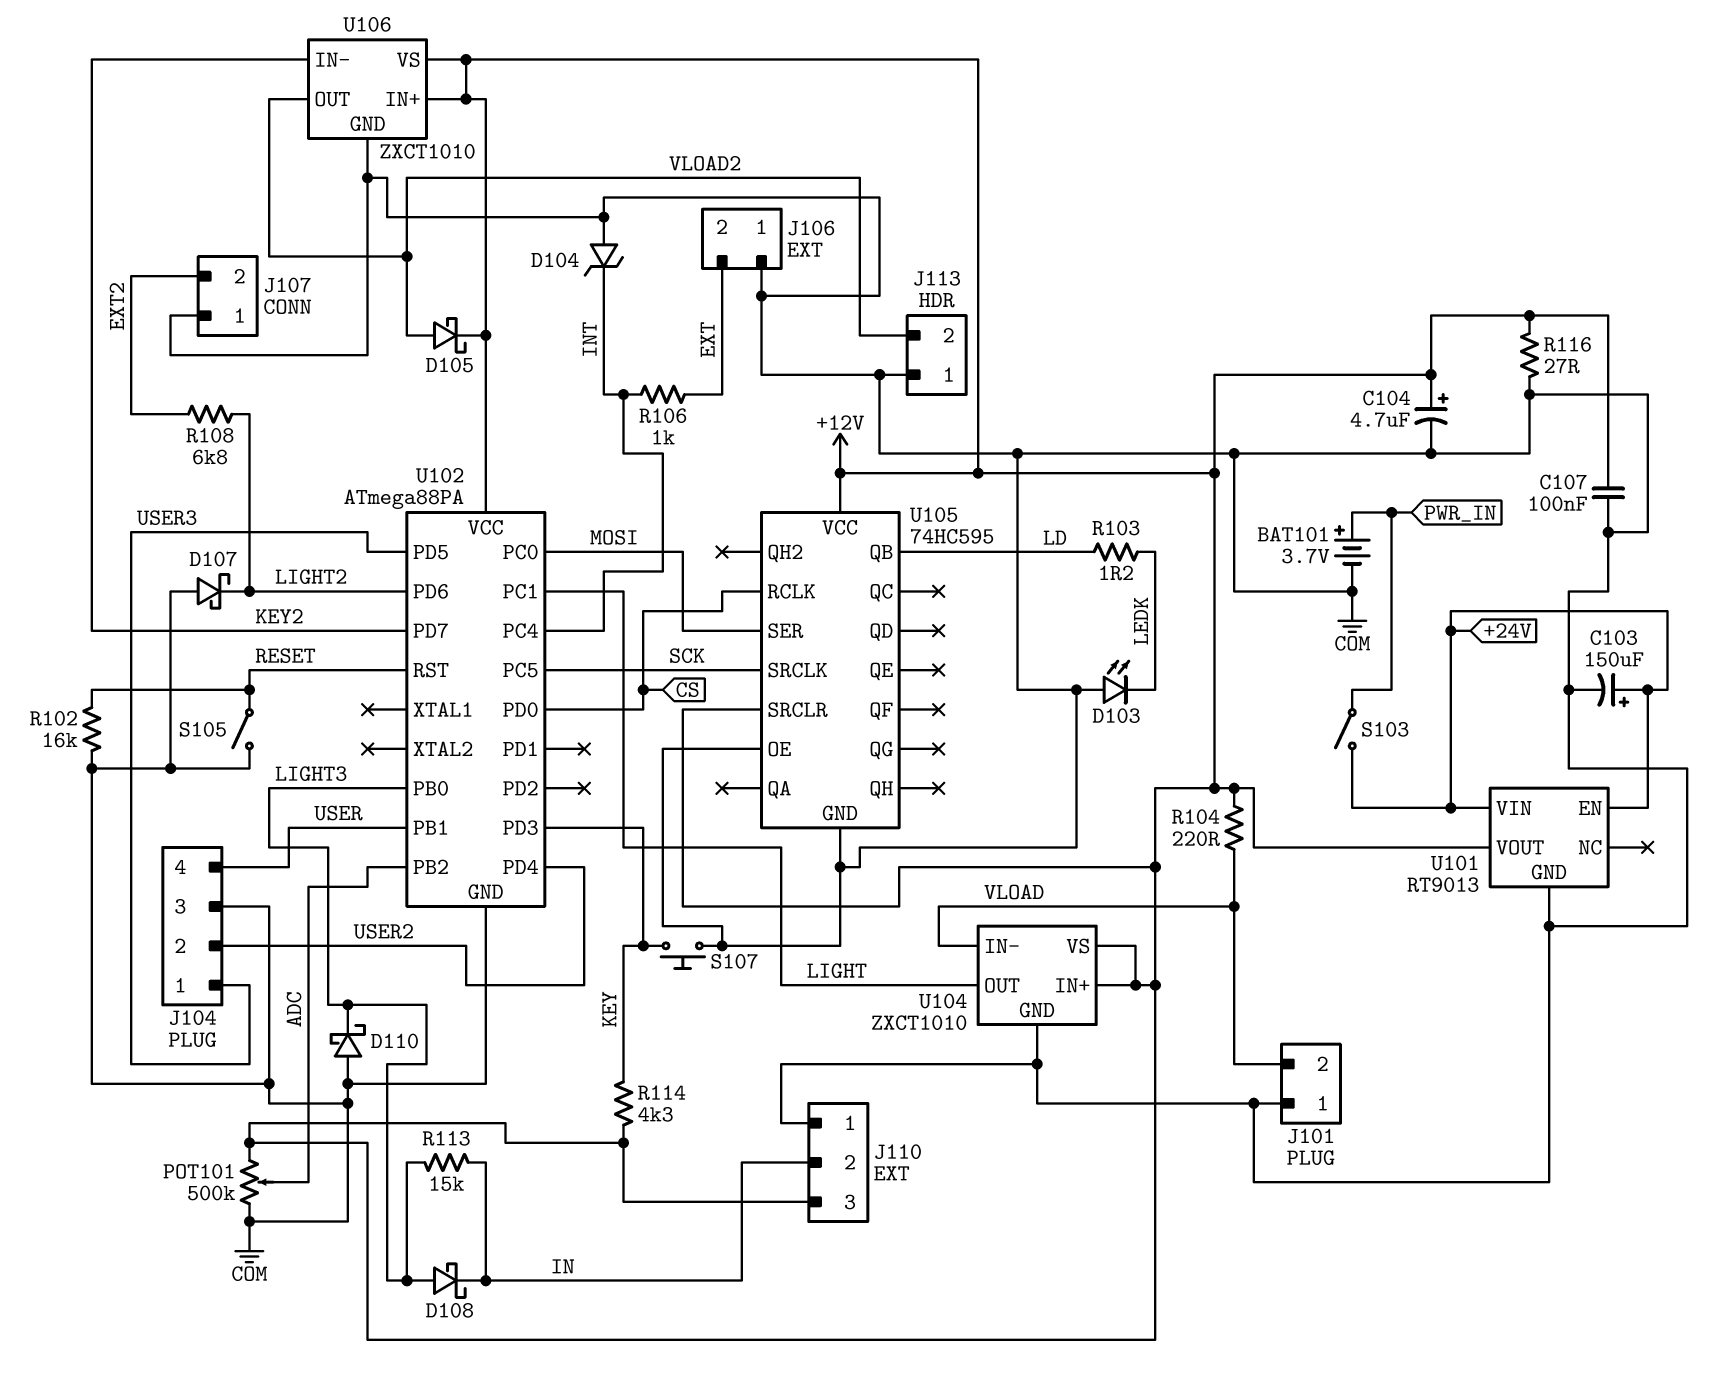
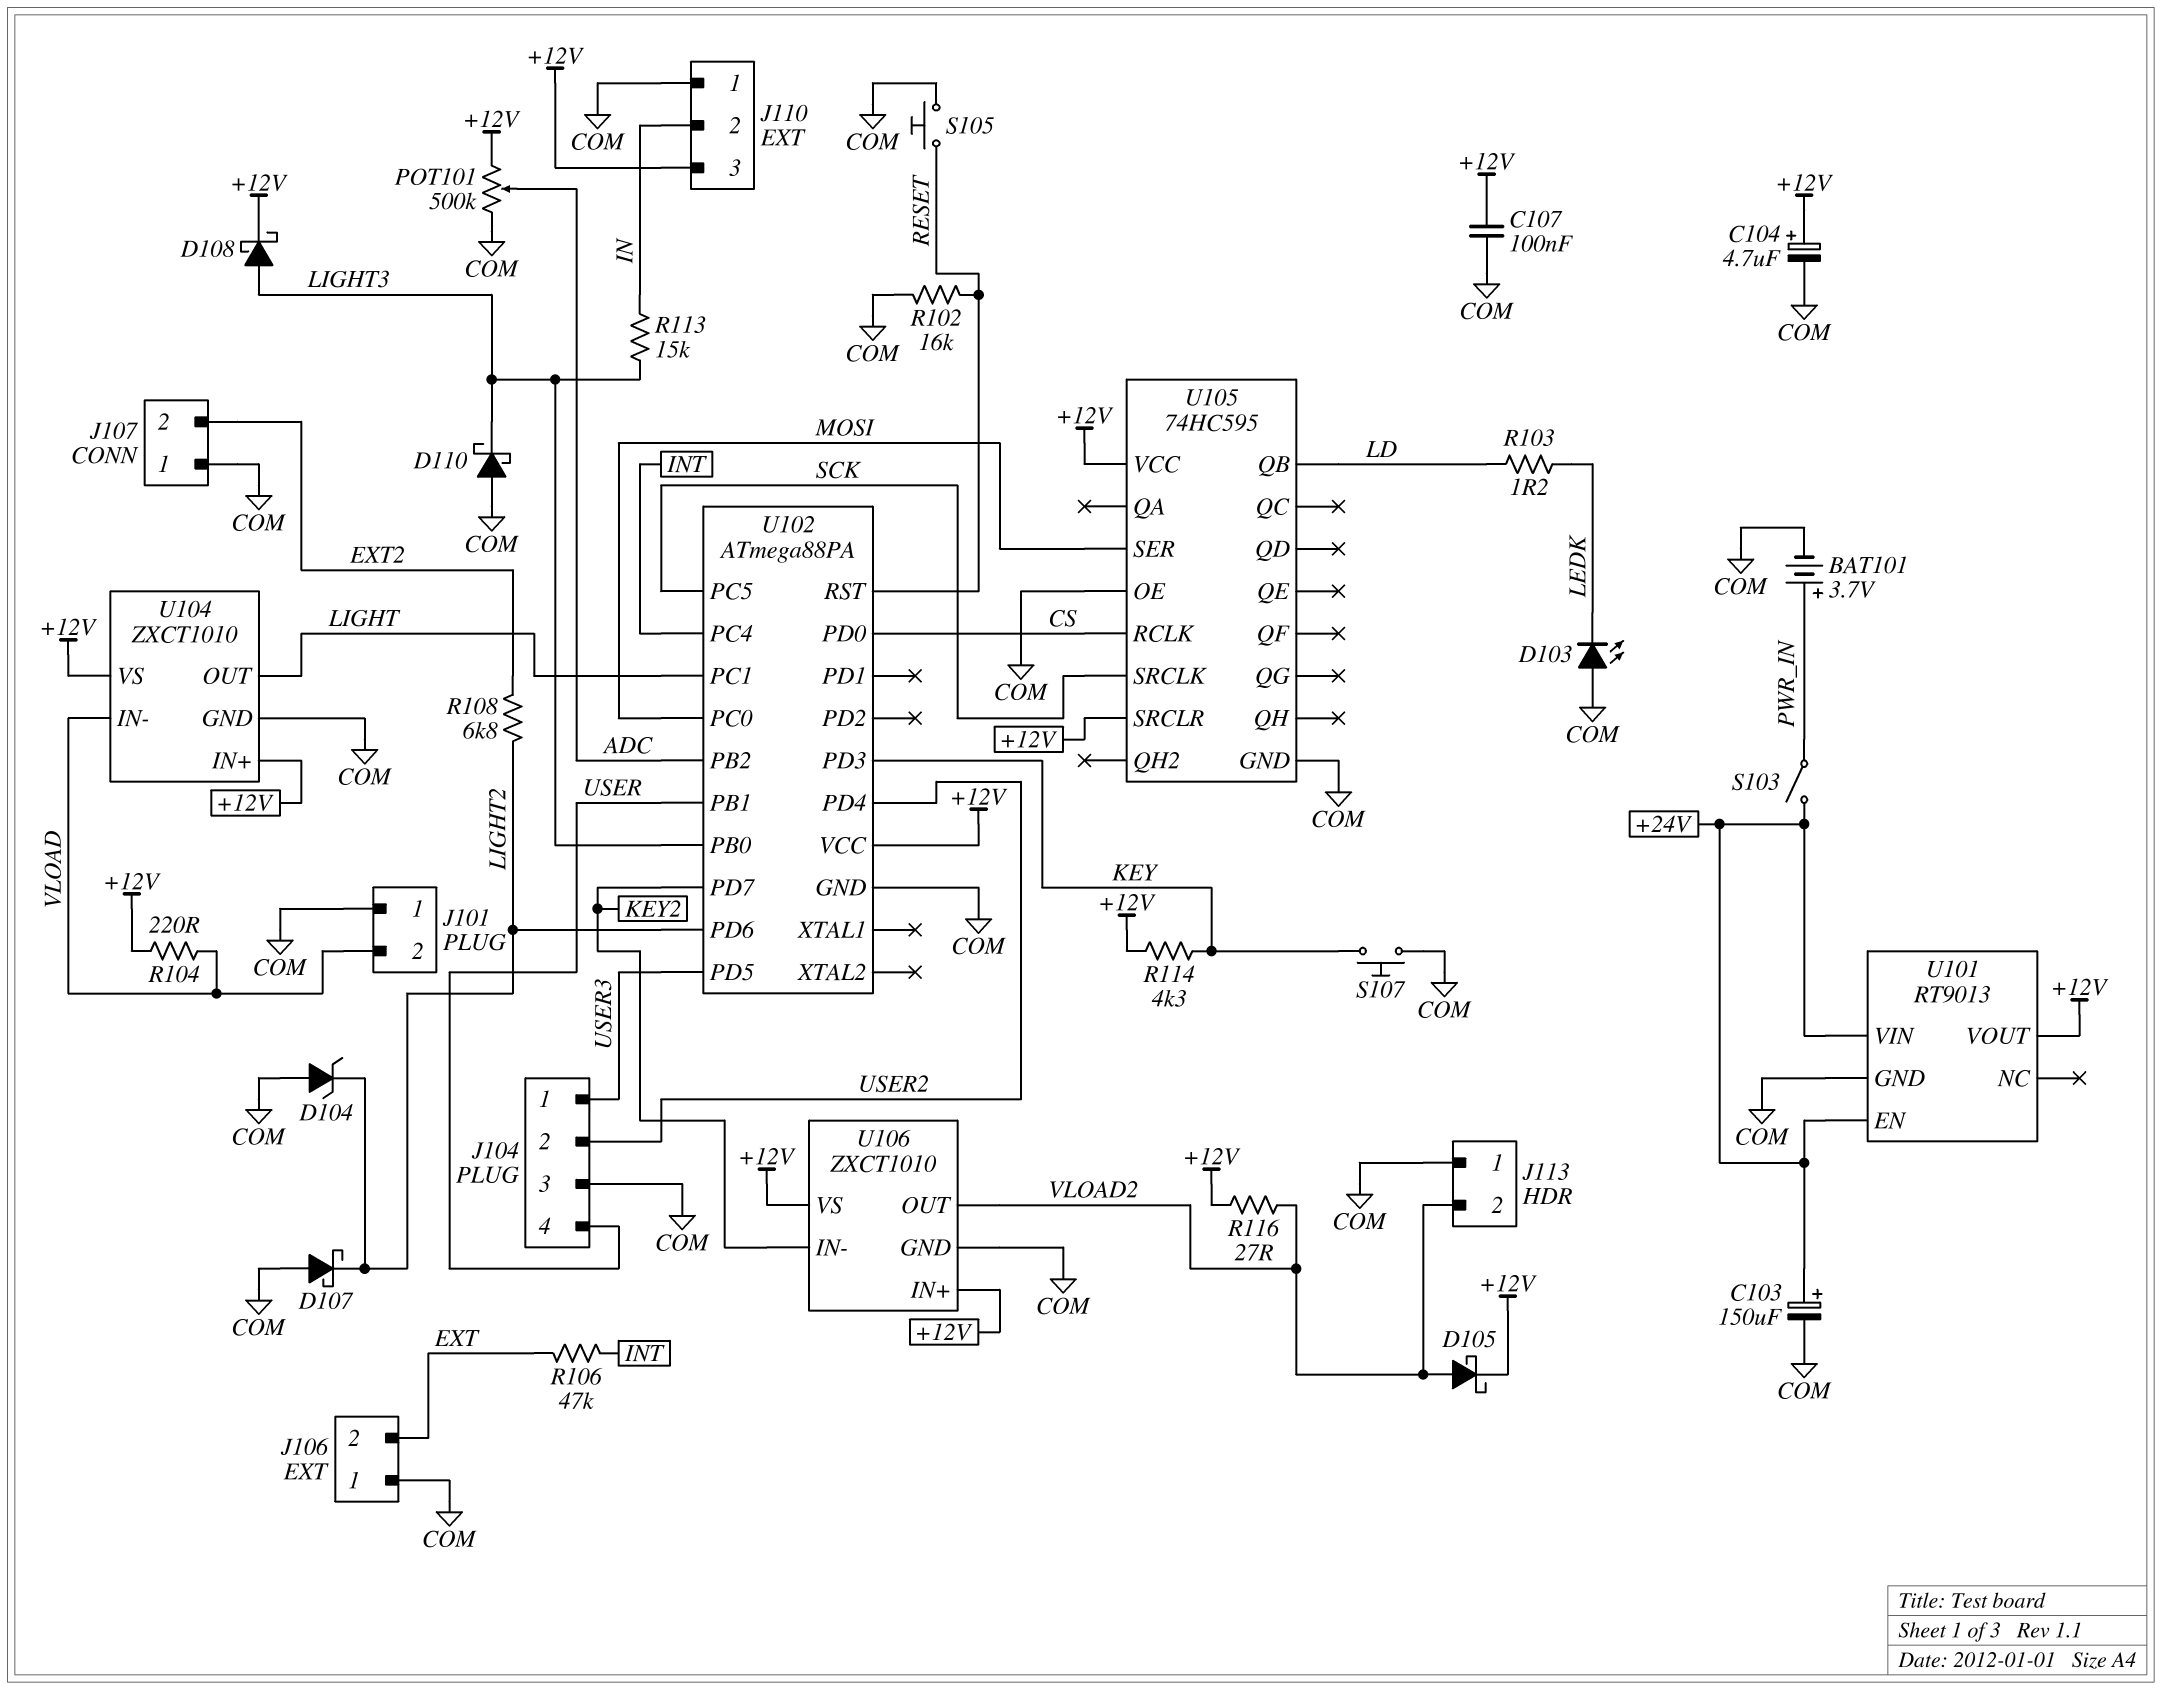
D104: zener (A COM, K INT) -> zener (A COM, K LIGHT2)
D108: schottky (A LIGHT3, K IN) -> schottky (A LIGHT3, K +12V)
R106: 1k (EXT, INT) -> 47k (EXT, INT)
R116: 27 (+12V, COM) -> 27 (+12V, VLOAD2)
S105: switch (COM, RESET) -> button (COM, RESET)

